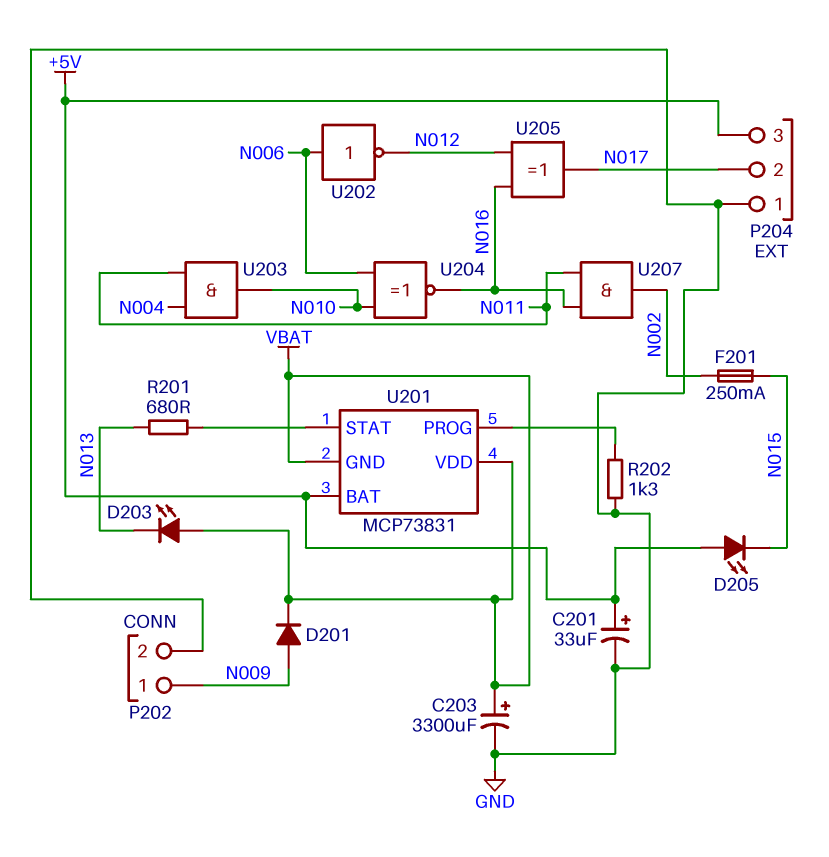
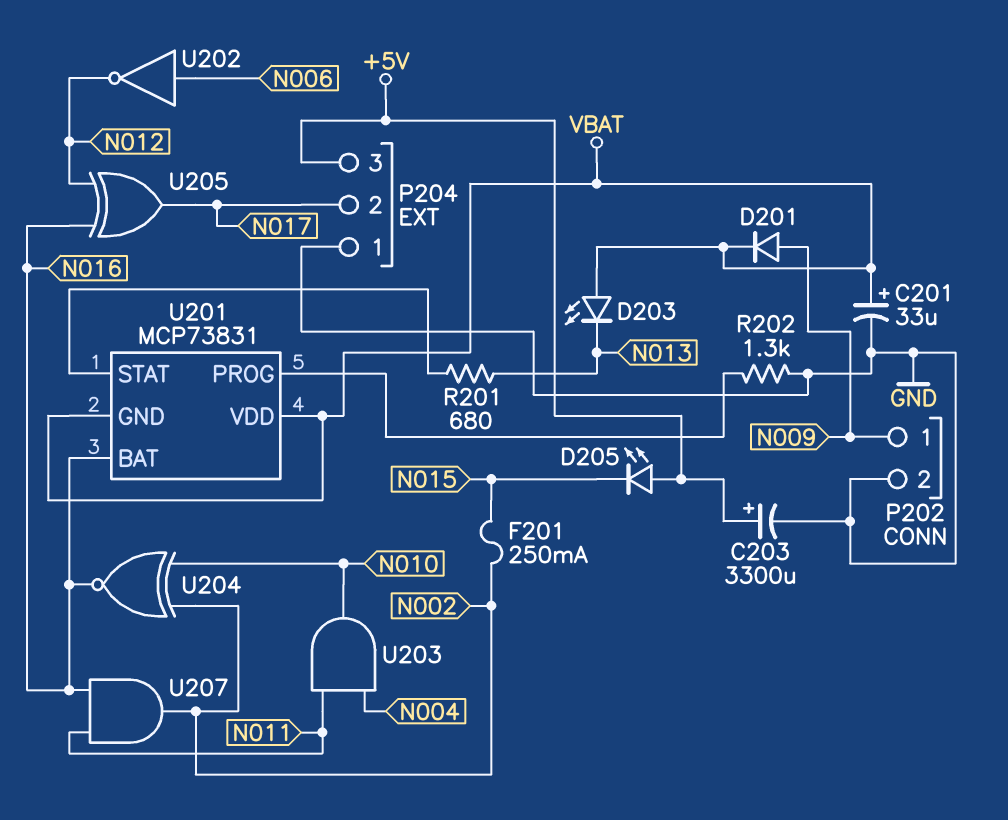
C201: 33uF (plus +5V, minus GND) -> 33uF (plus VBAT, minus GND)
C203: 3300uF (plus VBAT, minus GND) -> 3300uF (plus +5V, minus GND)
U201 pin BAT: +5V -> N016
U204: XNOR (in N006, in N010, out N016) -> XNOR (in N002, in N010, out N016)

